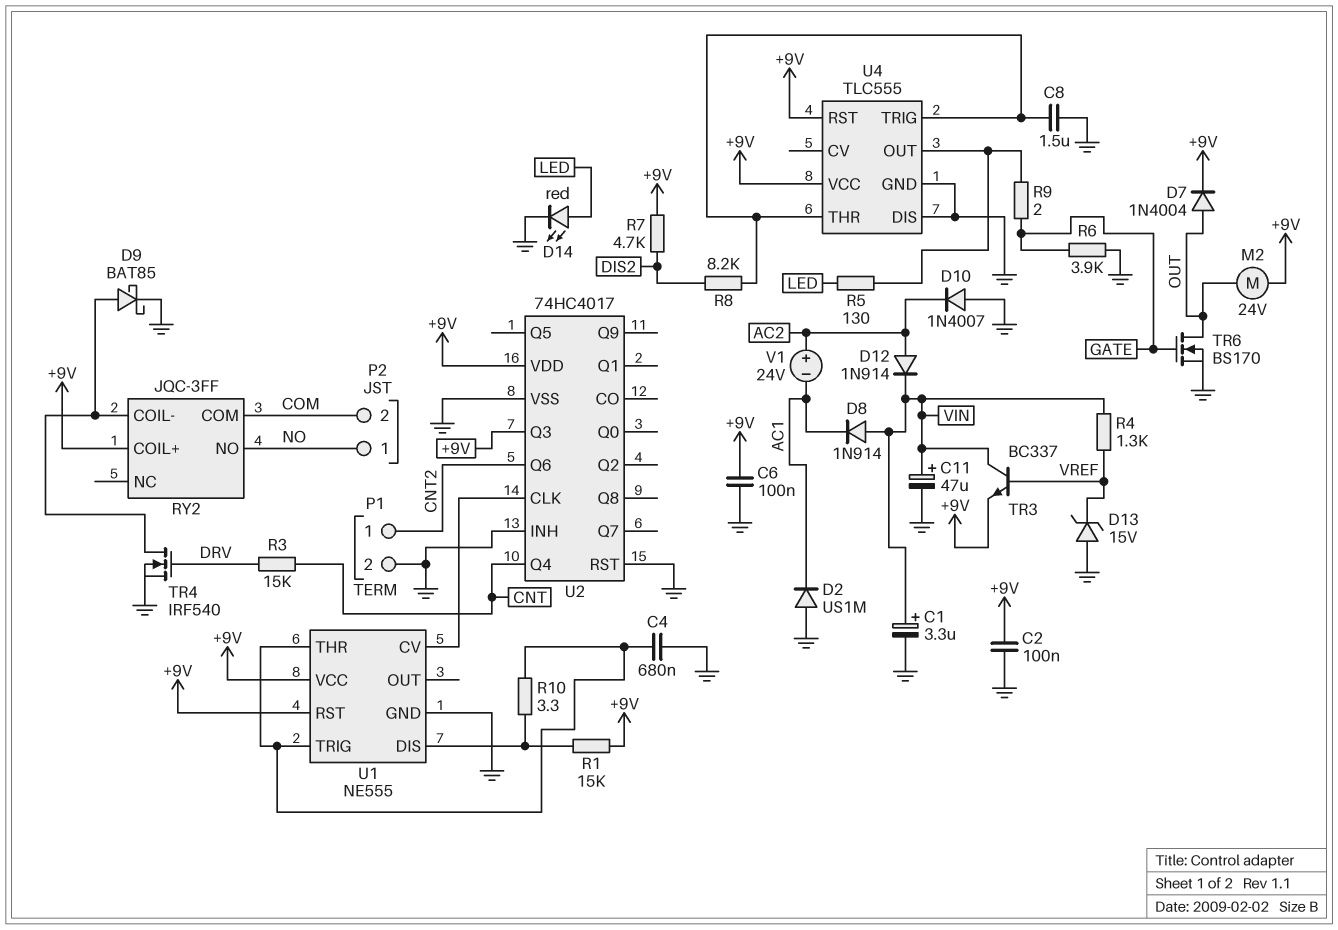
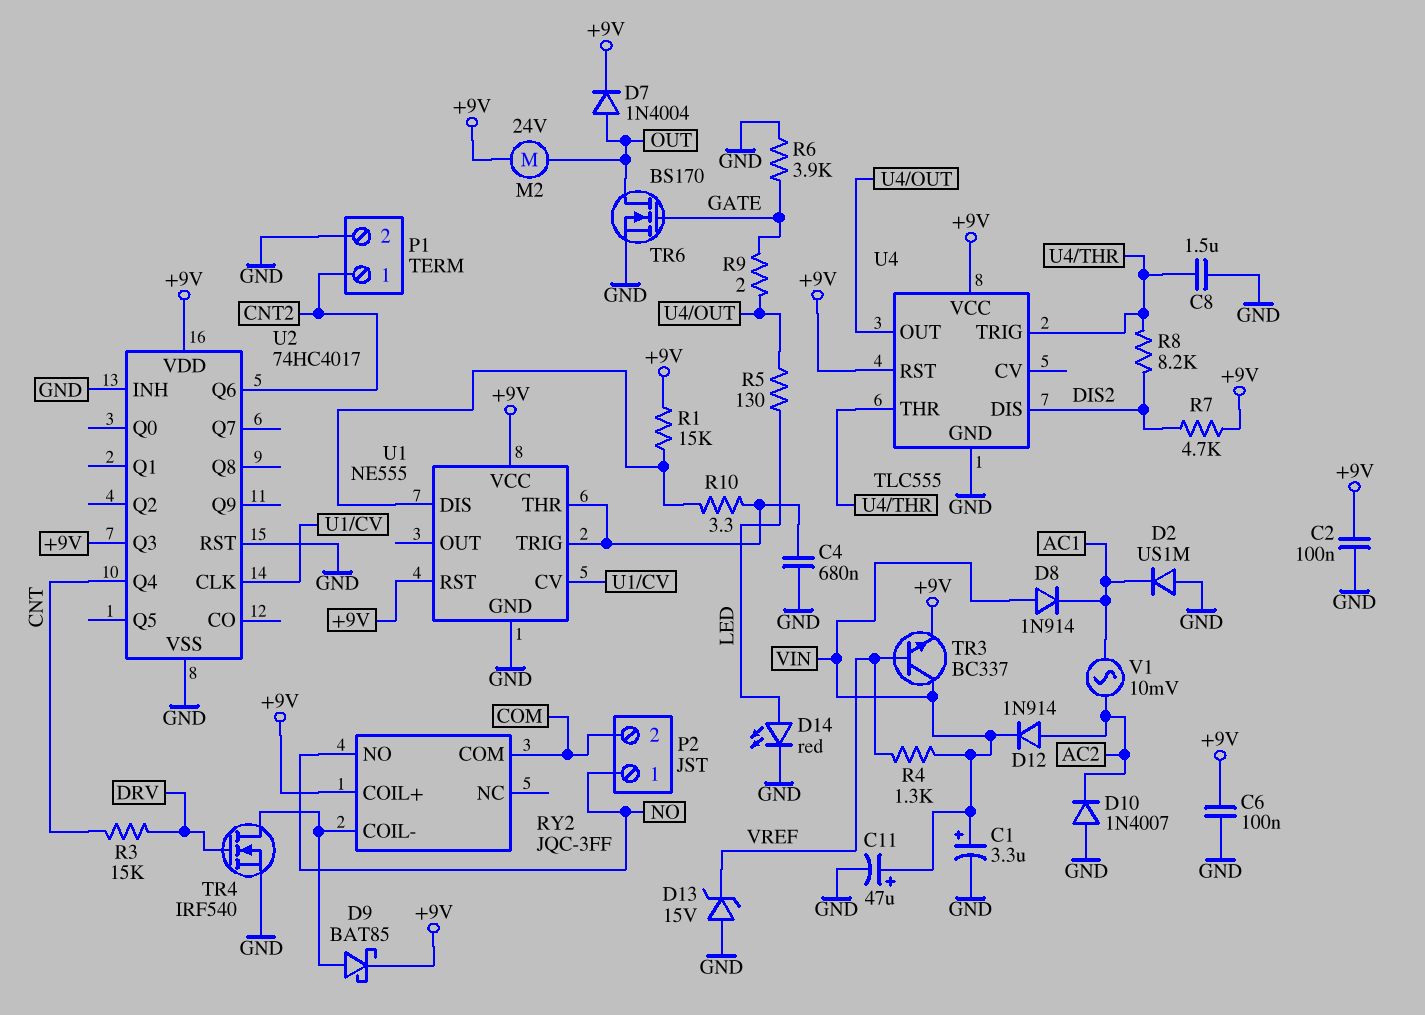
D9: schottky BAT85 (A RY2/COIL-, K GND) -> schottky BAT85 (A RY2/COIL-, K +9V)
U4 pin DIS: GND -> DIS2
V1: 24V (plus AC2, minus AC1) -> AC 10mV (AC1, AC2)

